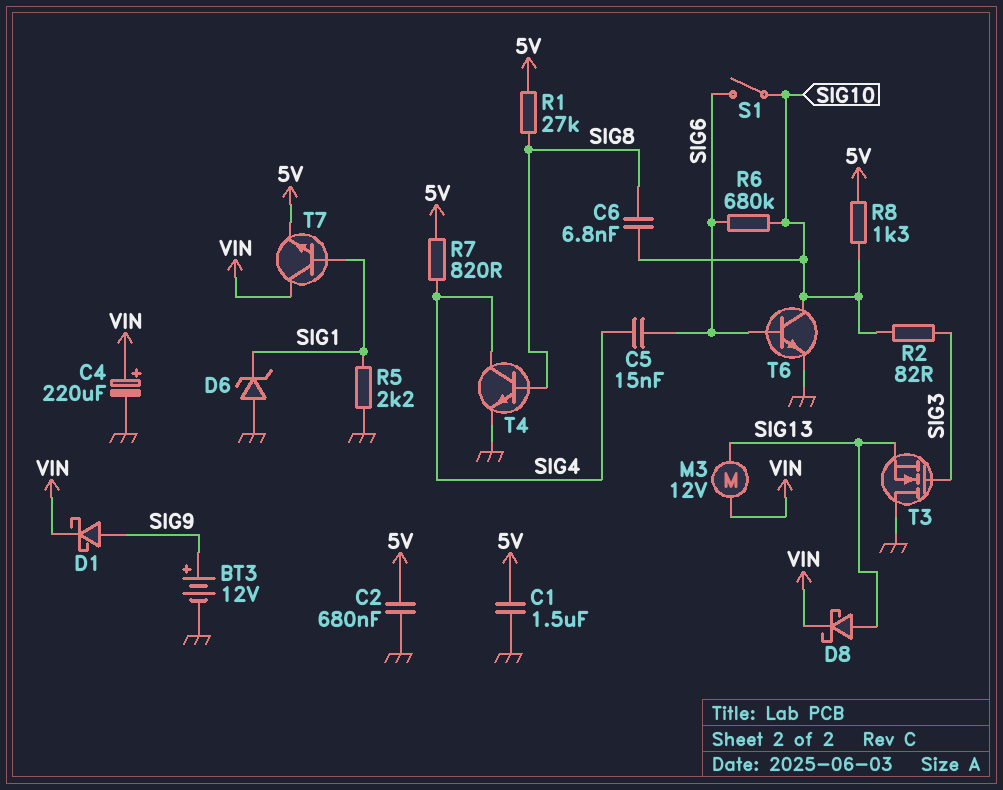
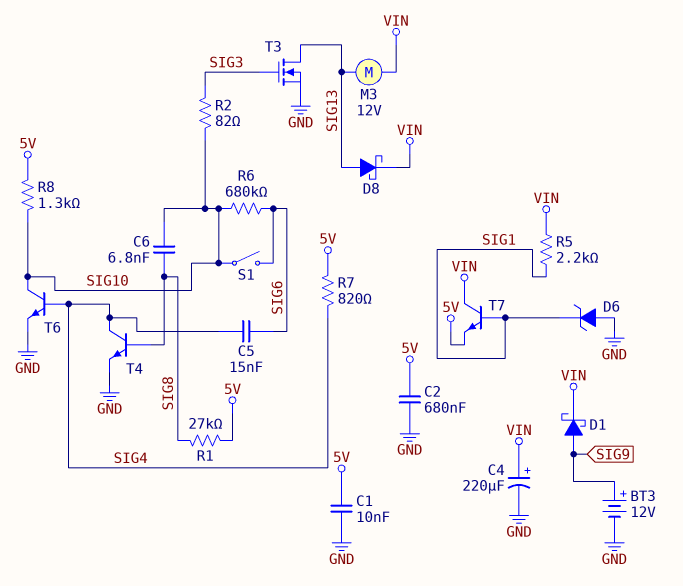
C1: 1.5uF (5V, GND) -> 10nF (5V, GND)
R5: 2.2k (GND, SIG1) -> 2.2k (SIG1, VIN)
T3: NMOS (G SIG3, D GND, S SIG13) -> NMOS (G SIG3, D SIG13, S GND)
T6: NPN (B SIG6, C SIG10, E GND) -> NPN (B SIG4, C SIG10, E GND)

